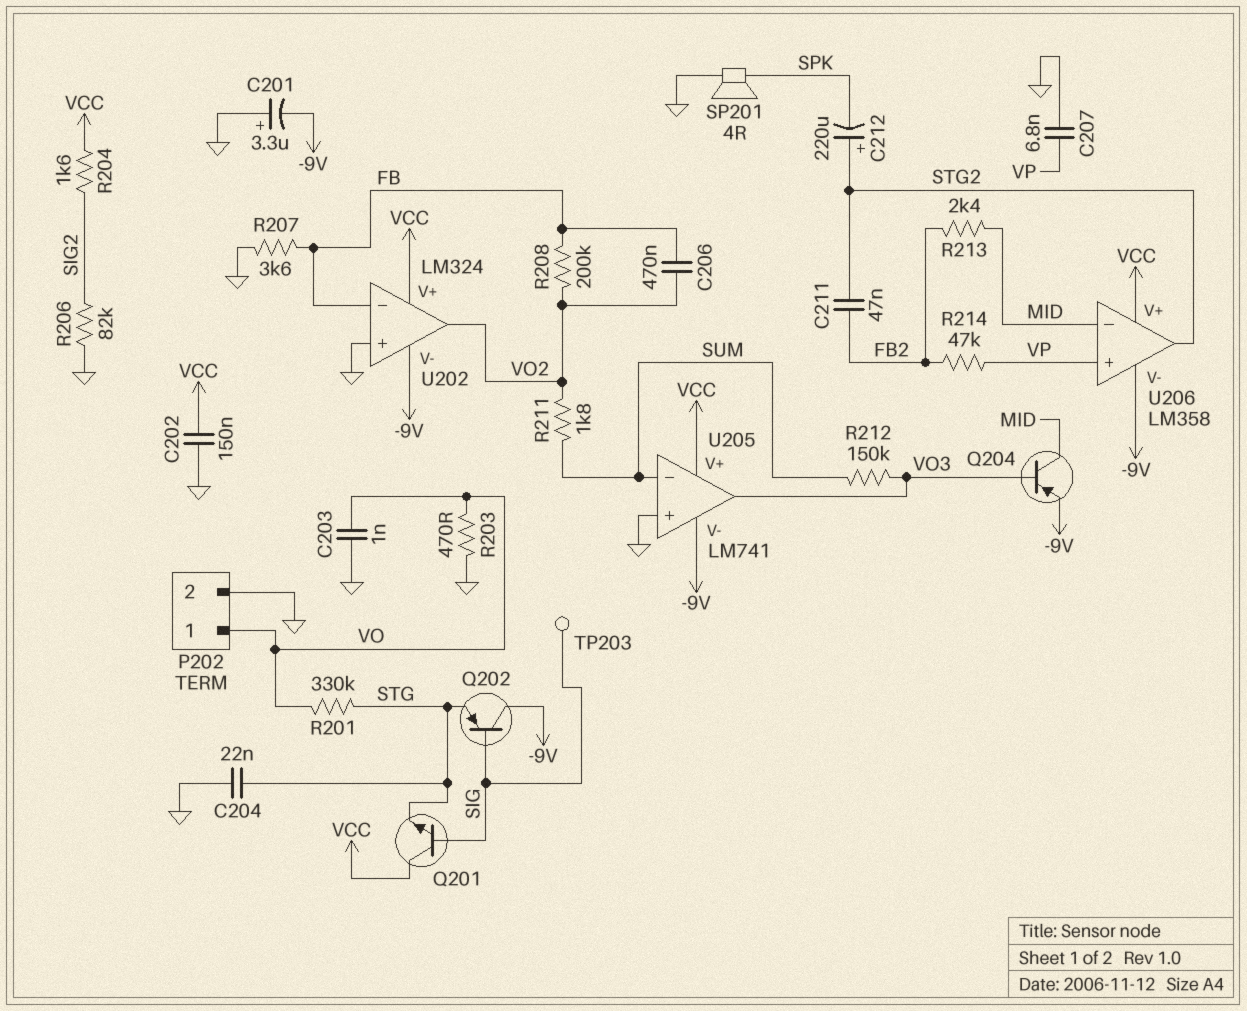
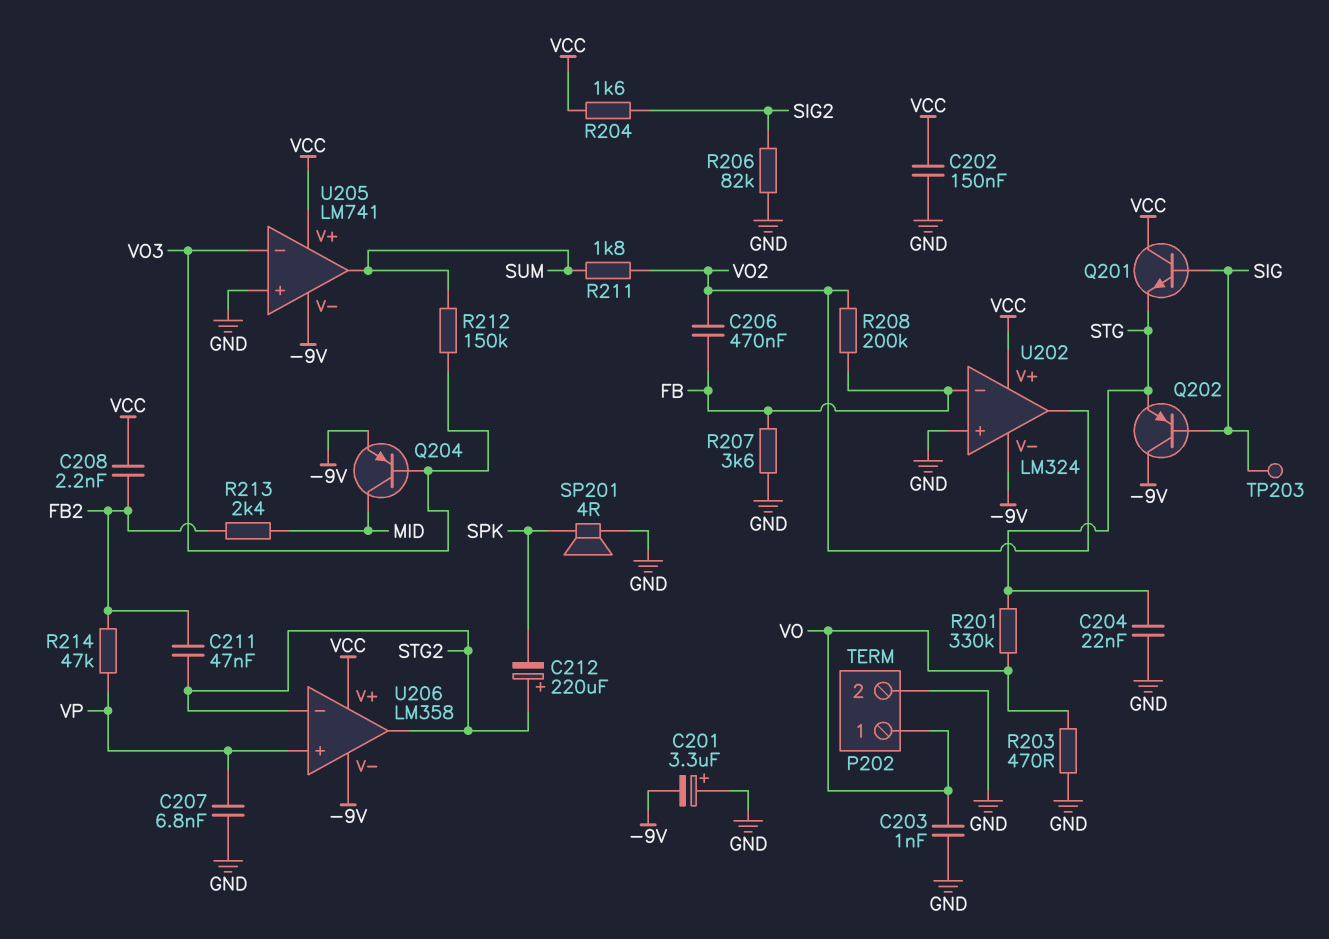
C208: none -> 2.2nF (FB2, VCC)
U205 pin in-: SUM -> VO3
U205 pin out: VO3 -> SUM
U206 pin in-: MID -> STG2

